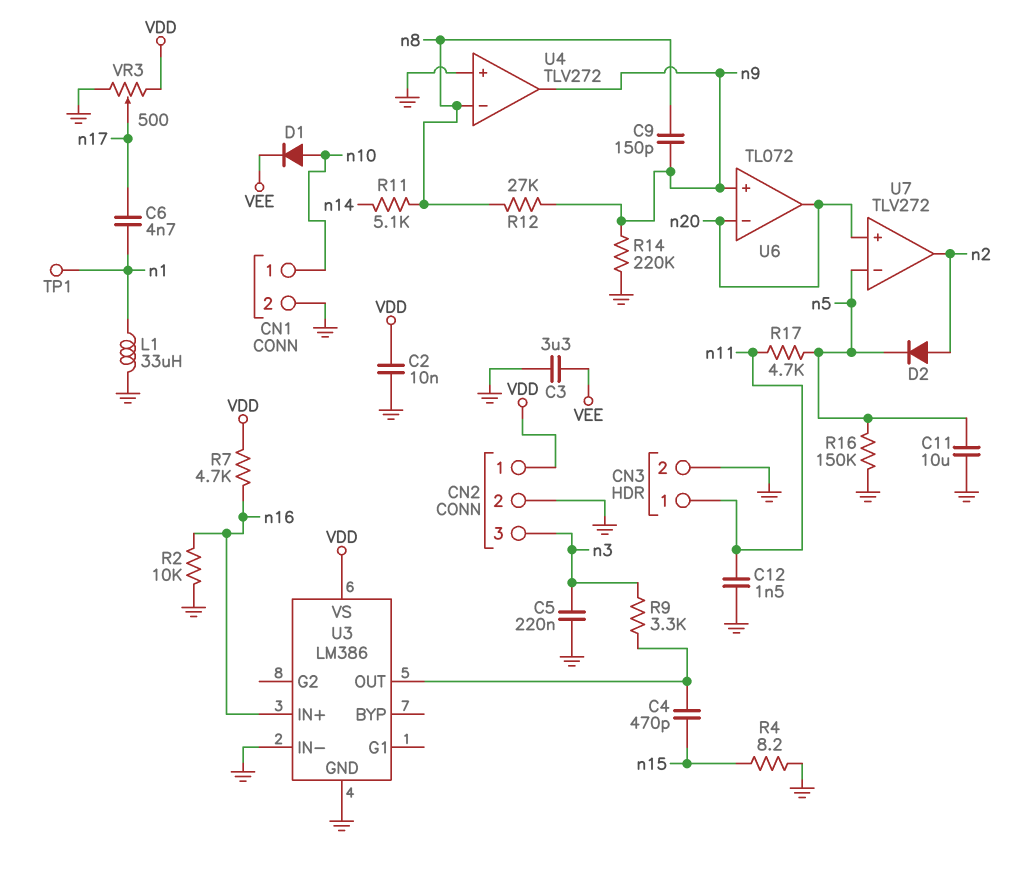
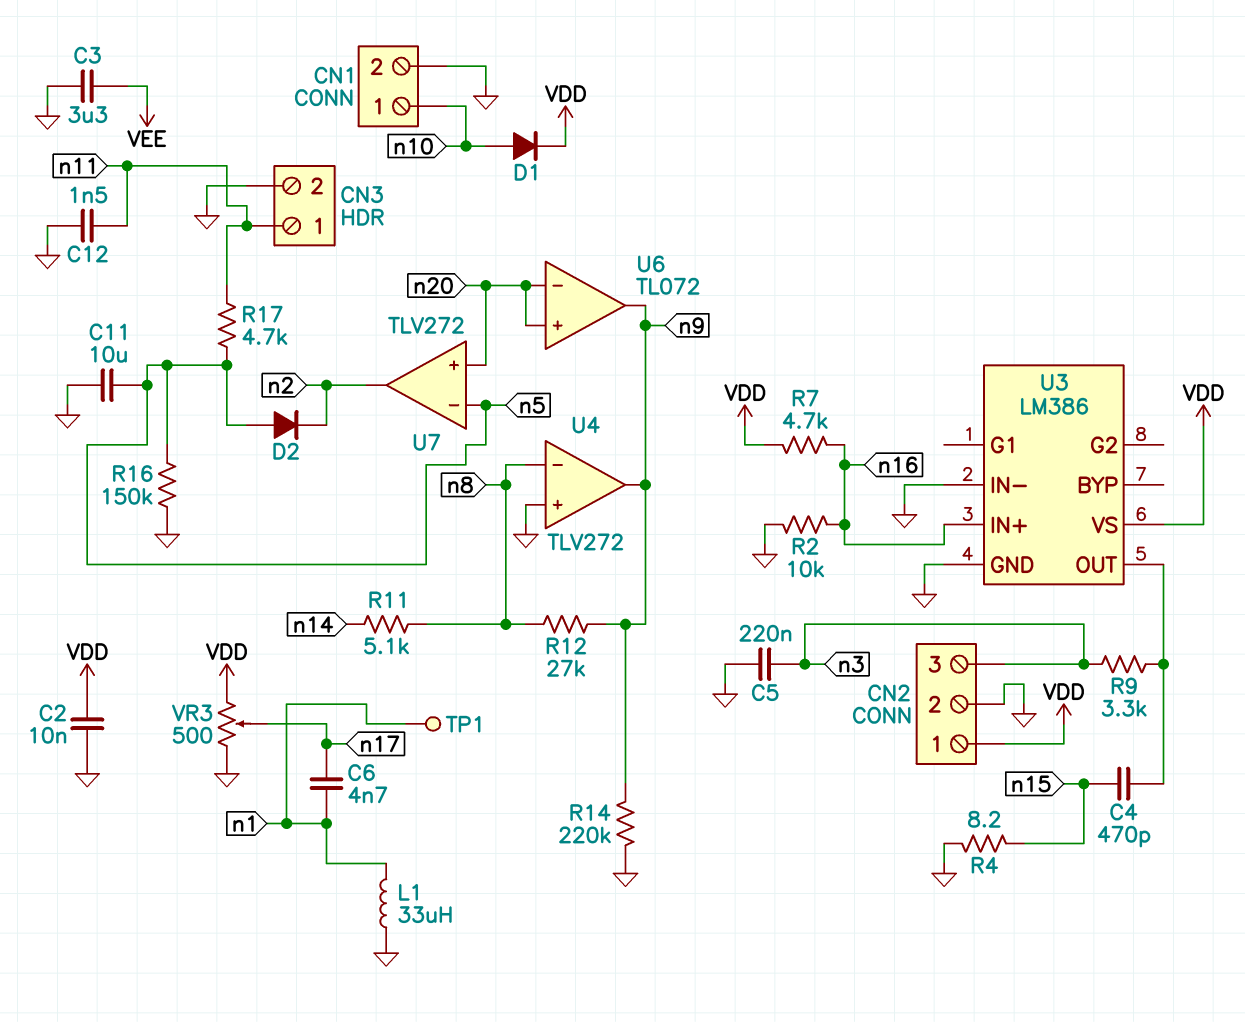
C9: 150pF (n8, n9) -> none
D1: diode (A n10, K VEE) -> diode (A n10, K VDD)
D2: diode (A n2, K n5) -> diode (A n5, K n2)
U6 pin in+: n9 -> n20
U6 pin out: n20 -> n9

